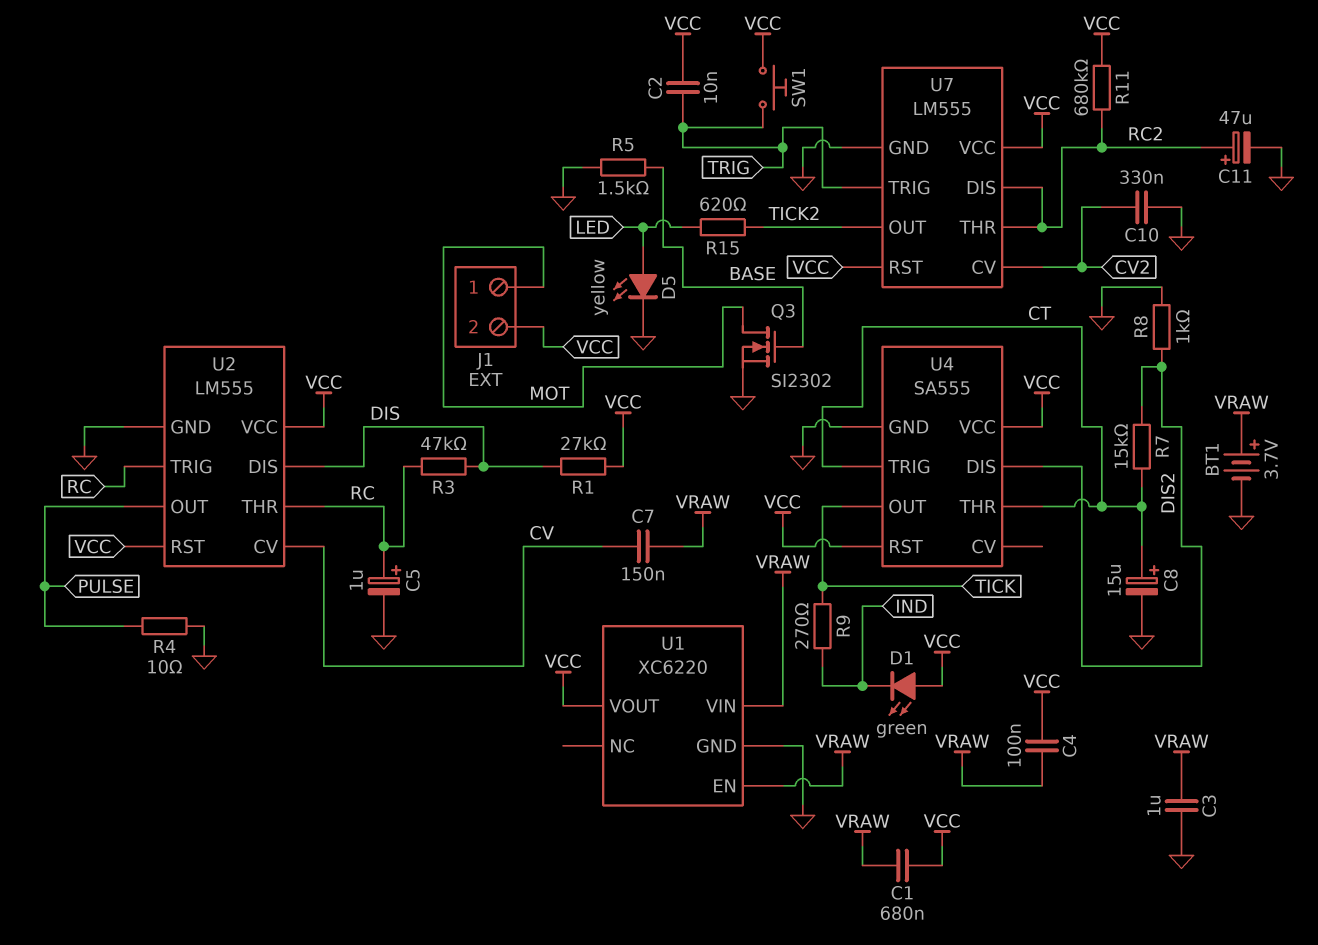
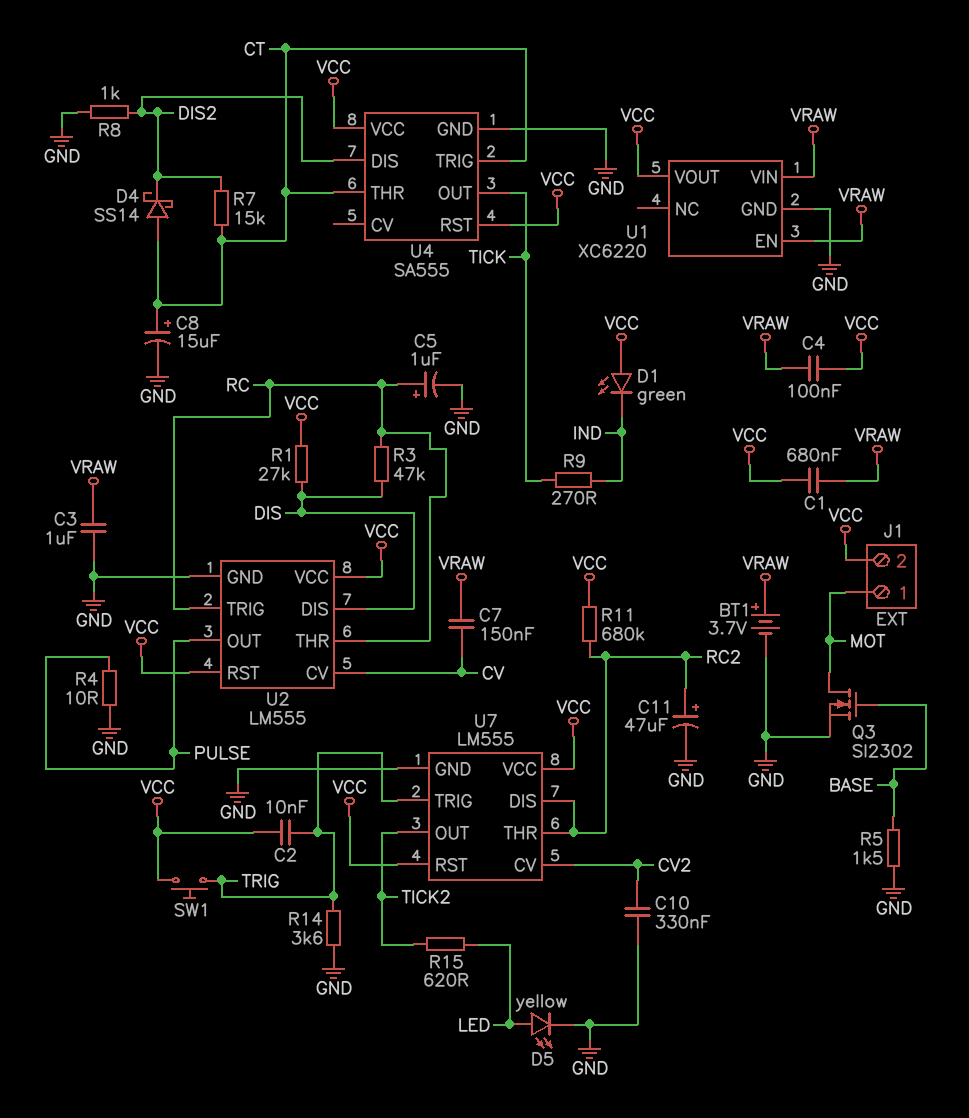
D4: none -> schottky SS14 (A CT, K DIS2)
R14: none -> 3.6k (GND, TRIG)

